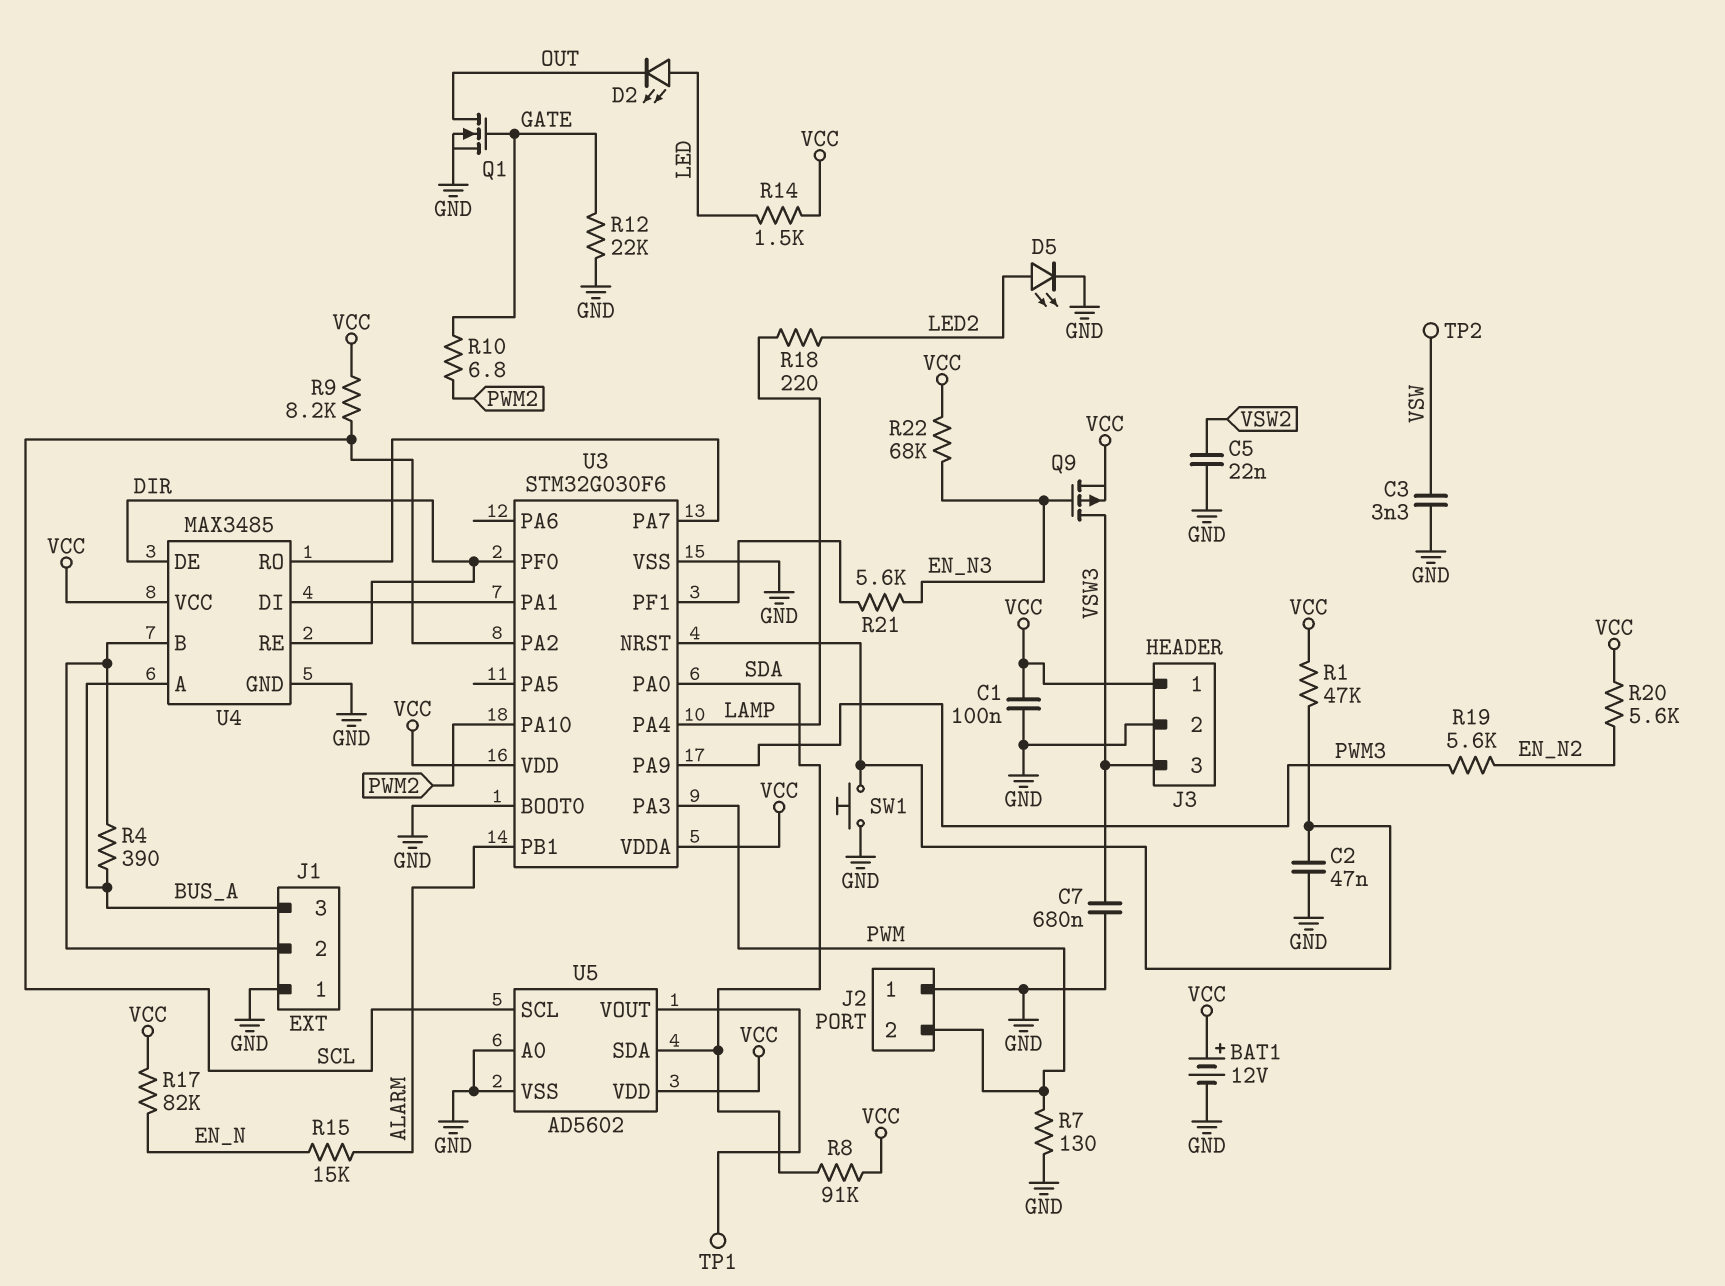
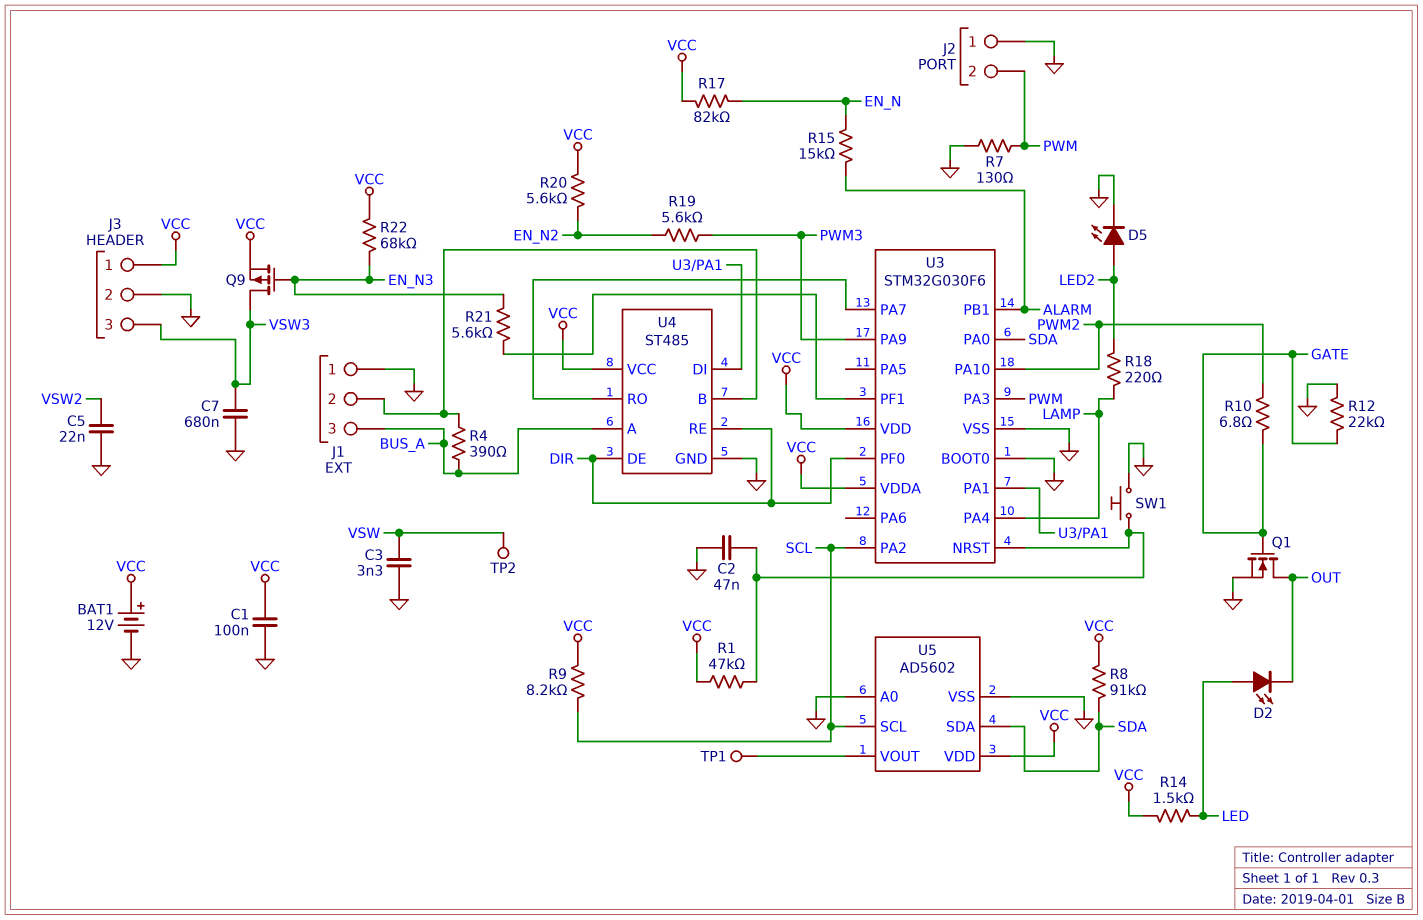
U4: MAX3485 -> ST485

